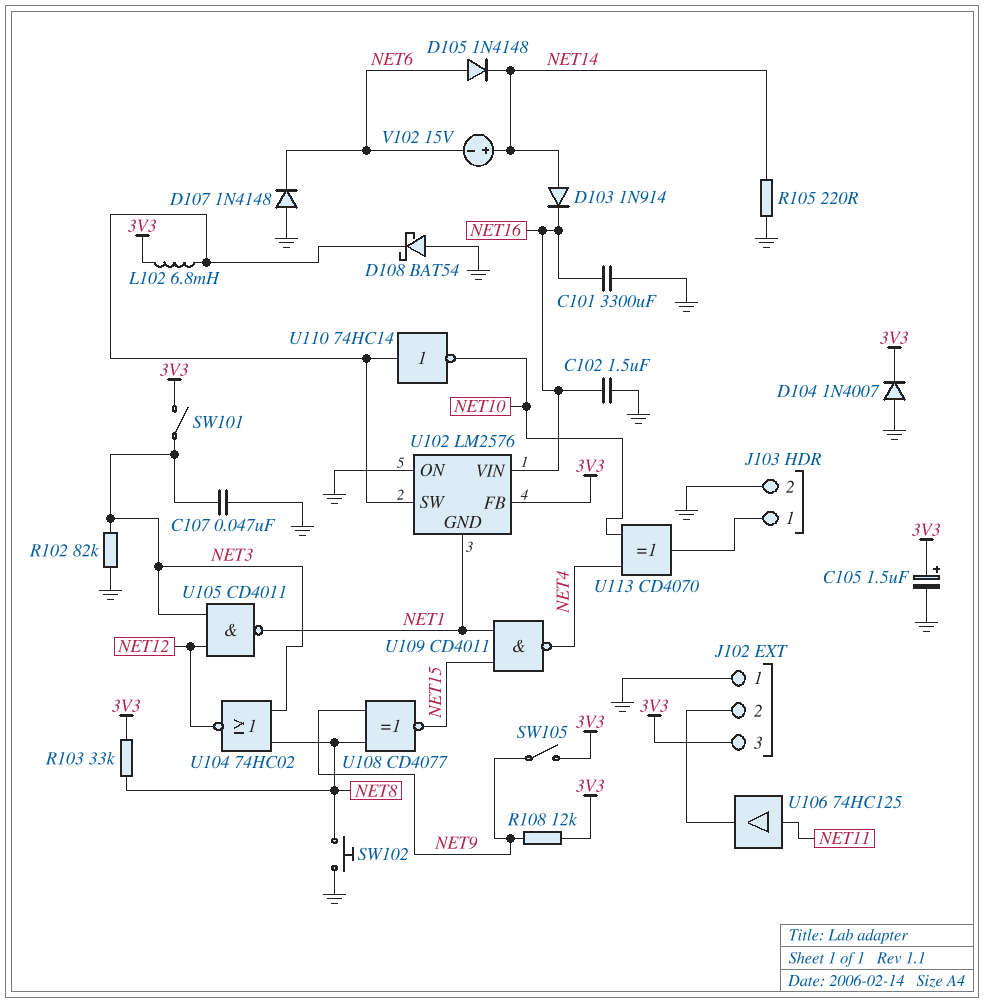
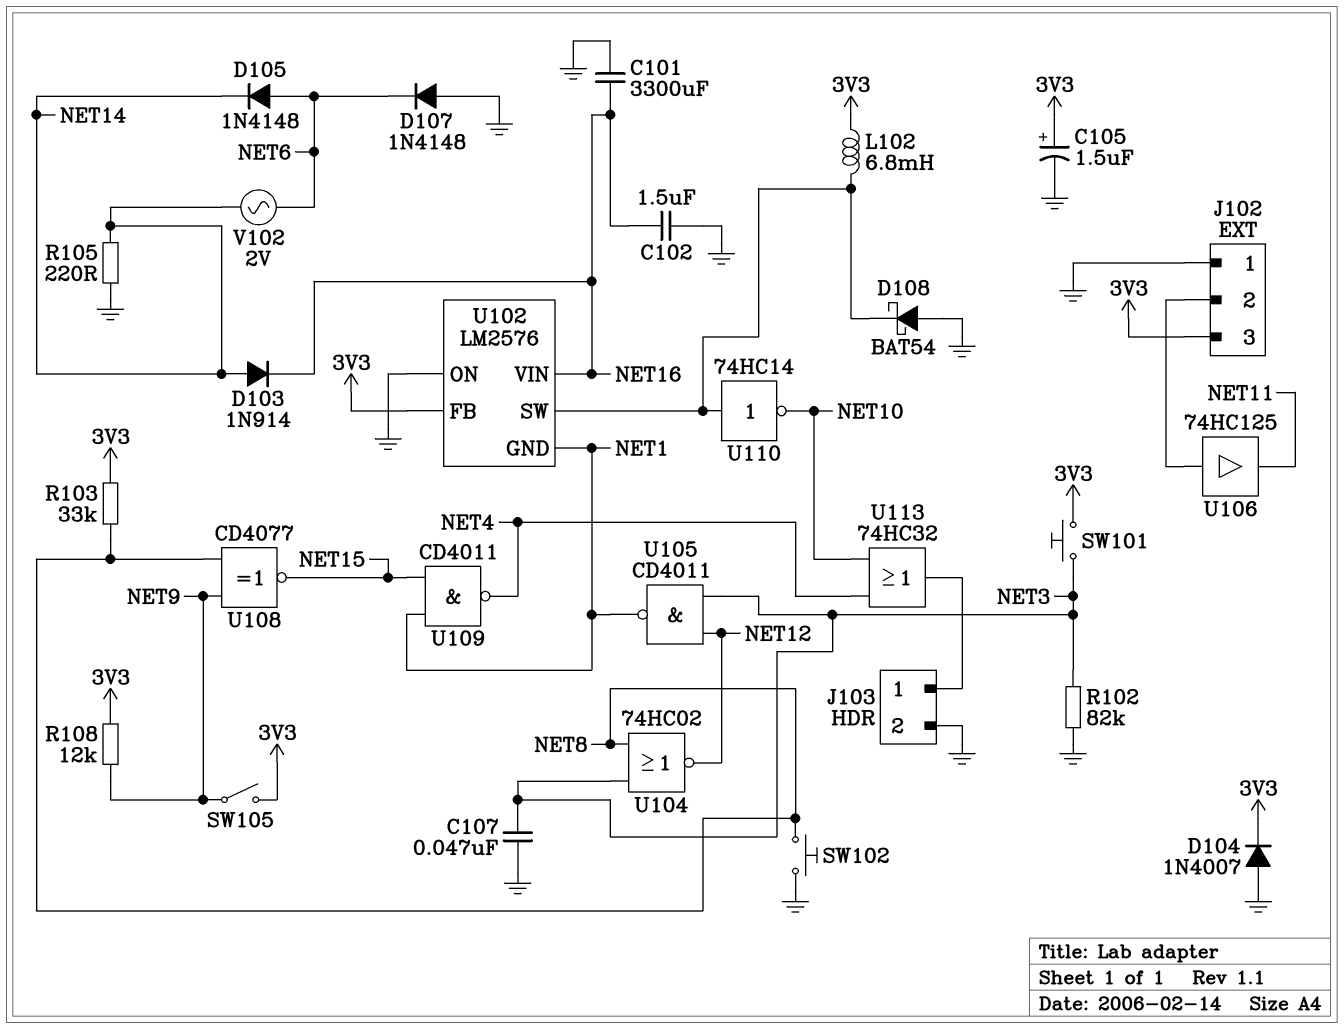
SW101: switch (3V3, NET3) -> button (3V3, NET3)
U106: buffer 74HC125 (in NET11, out J102/2) -> buffer 74HC125 (in J102/2, out NET11)
U113: XOR CD4070 (in NET4, in NET10, out J103/1) -> OR 74HC32 (in NET4, in NET10, out J103/1)
V102: 15V (plus NET14, minus NET6) -> AC 2V (NET6, NET14)

